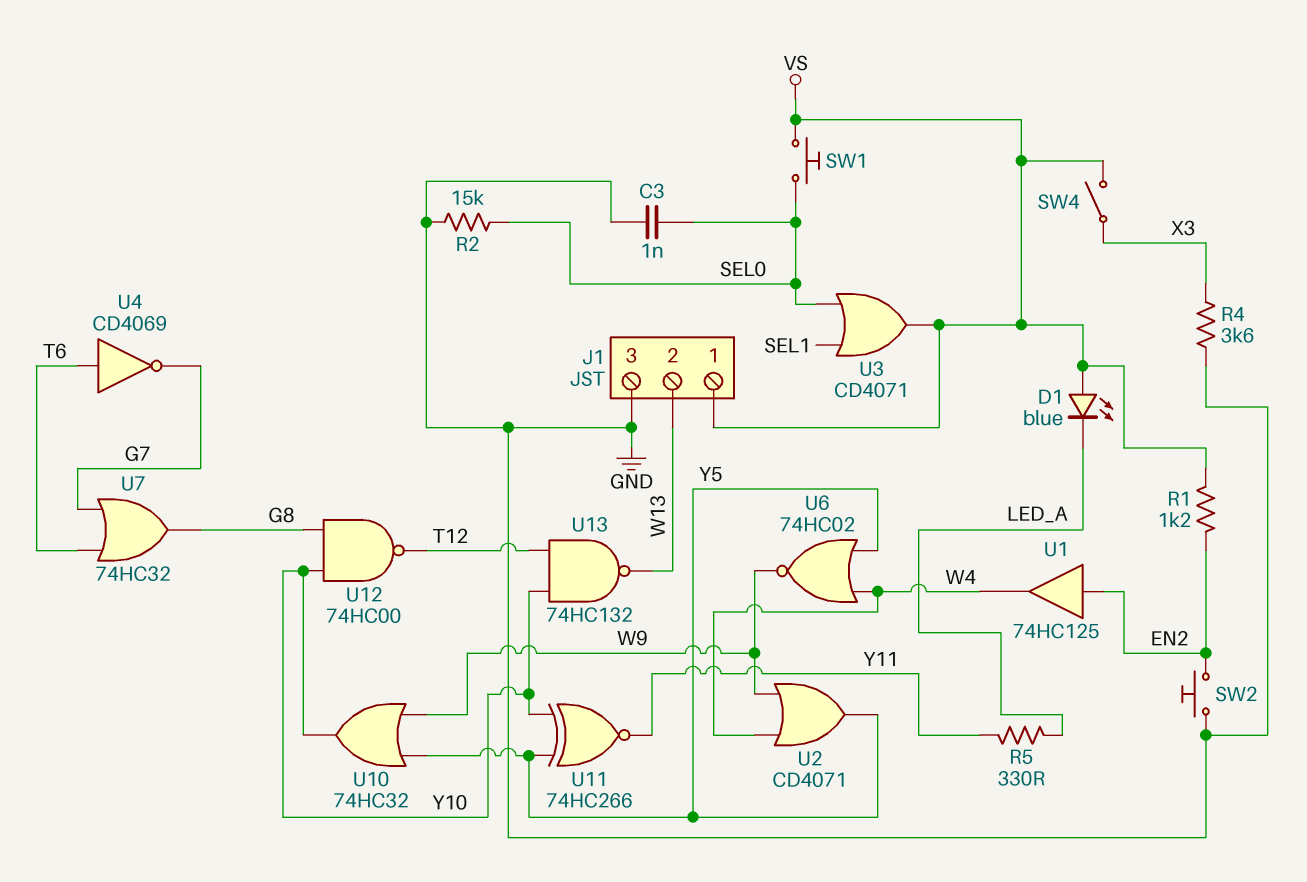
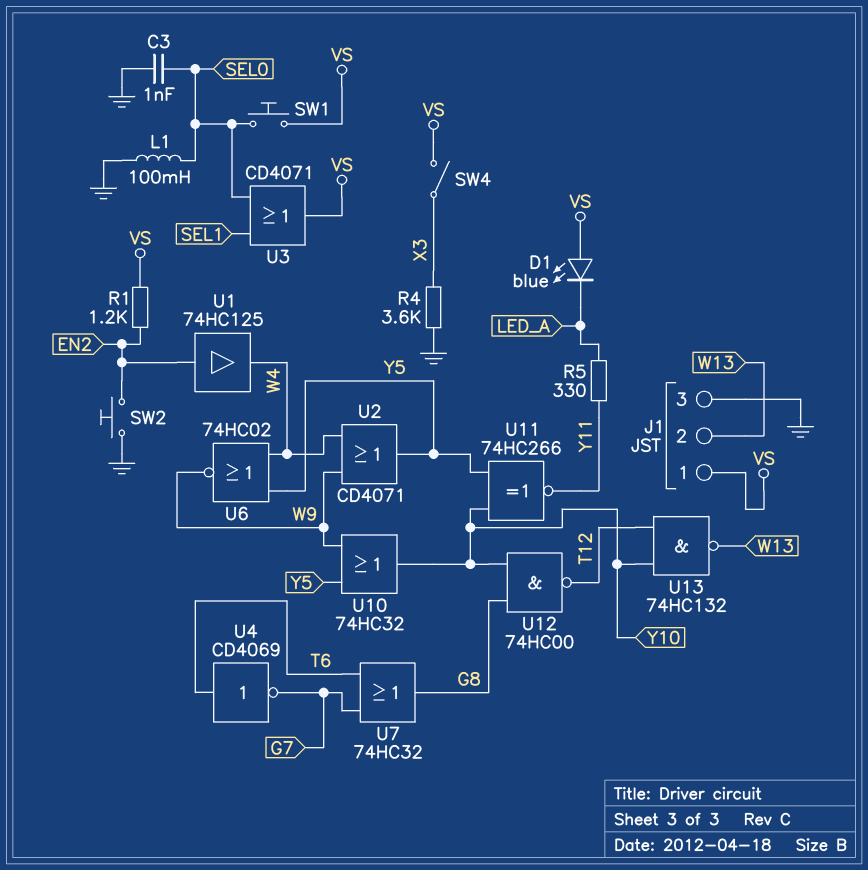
L1: none -> 100mH (GND, SEL0)
R2: 15k (GND, SEL0) -> none

